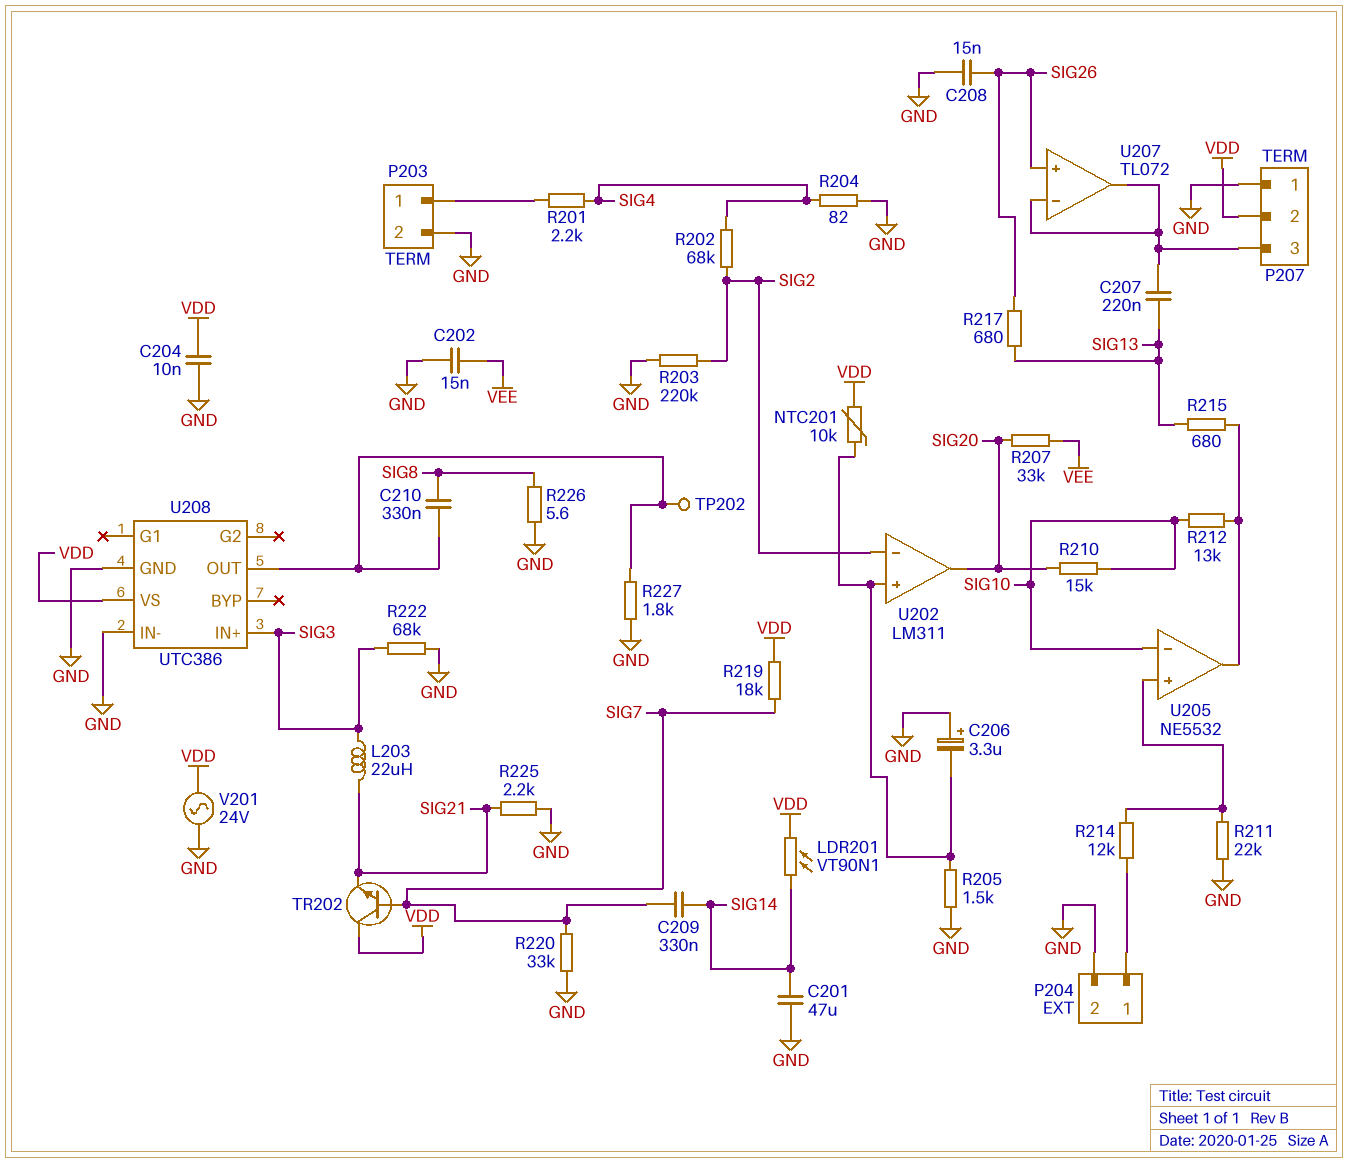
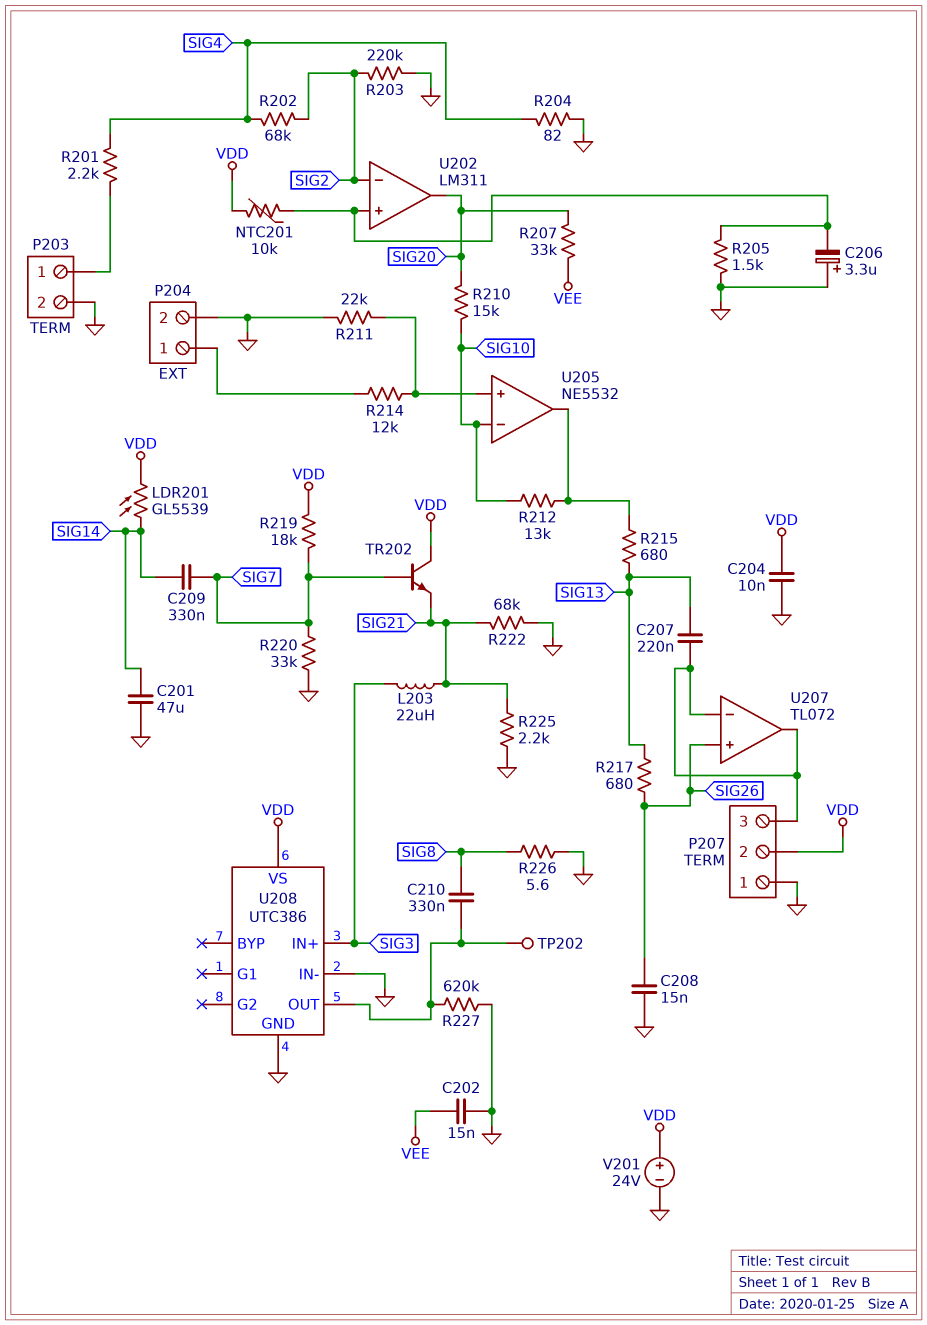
LDR201: VT90N1 (SIG14, VDD) -> GL5539 (SIG14, VDD)
R222: 68k (GND, SIG3) -> 68k (GND, SIG21)
R227: 1.8k (GND, U208/OUT) -> 620k (GND, U208/OUT)
V201: AC 24V (GND, VDD) -> 24V (plus VDD, minus GND)

